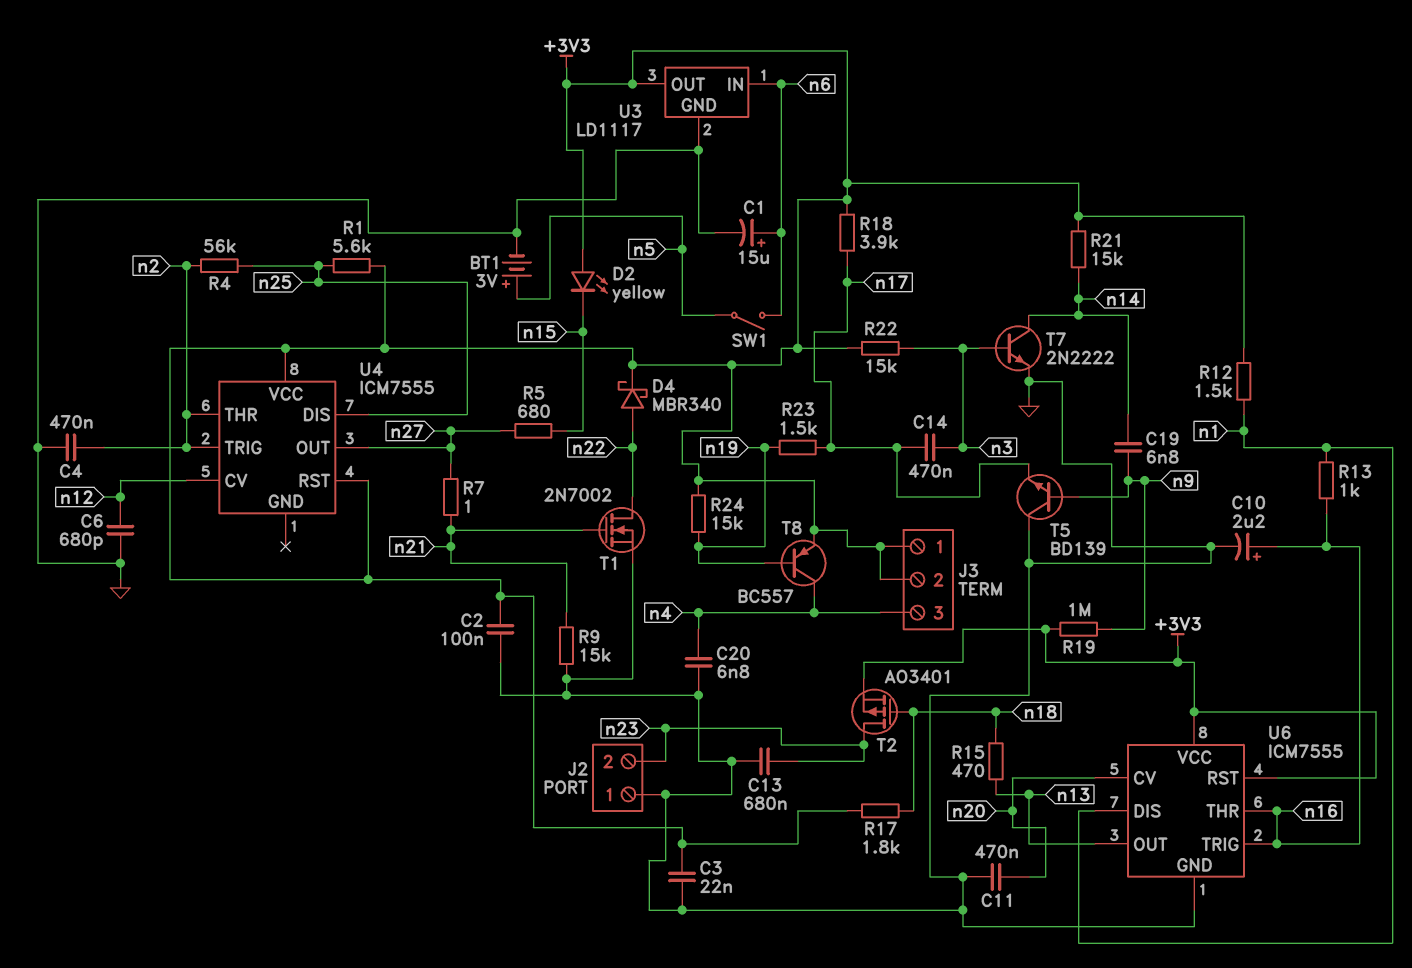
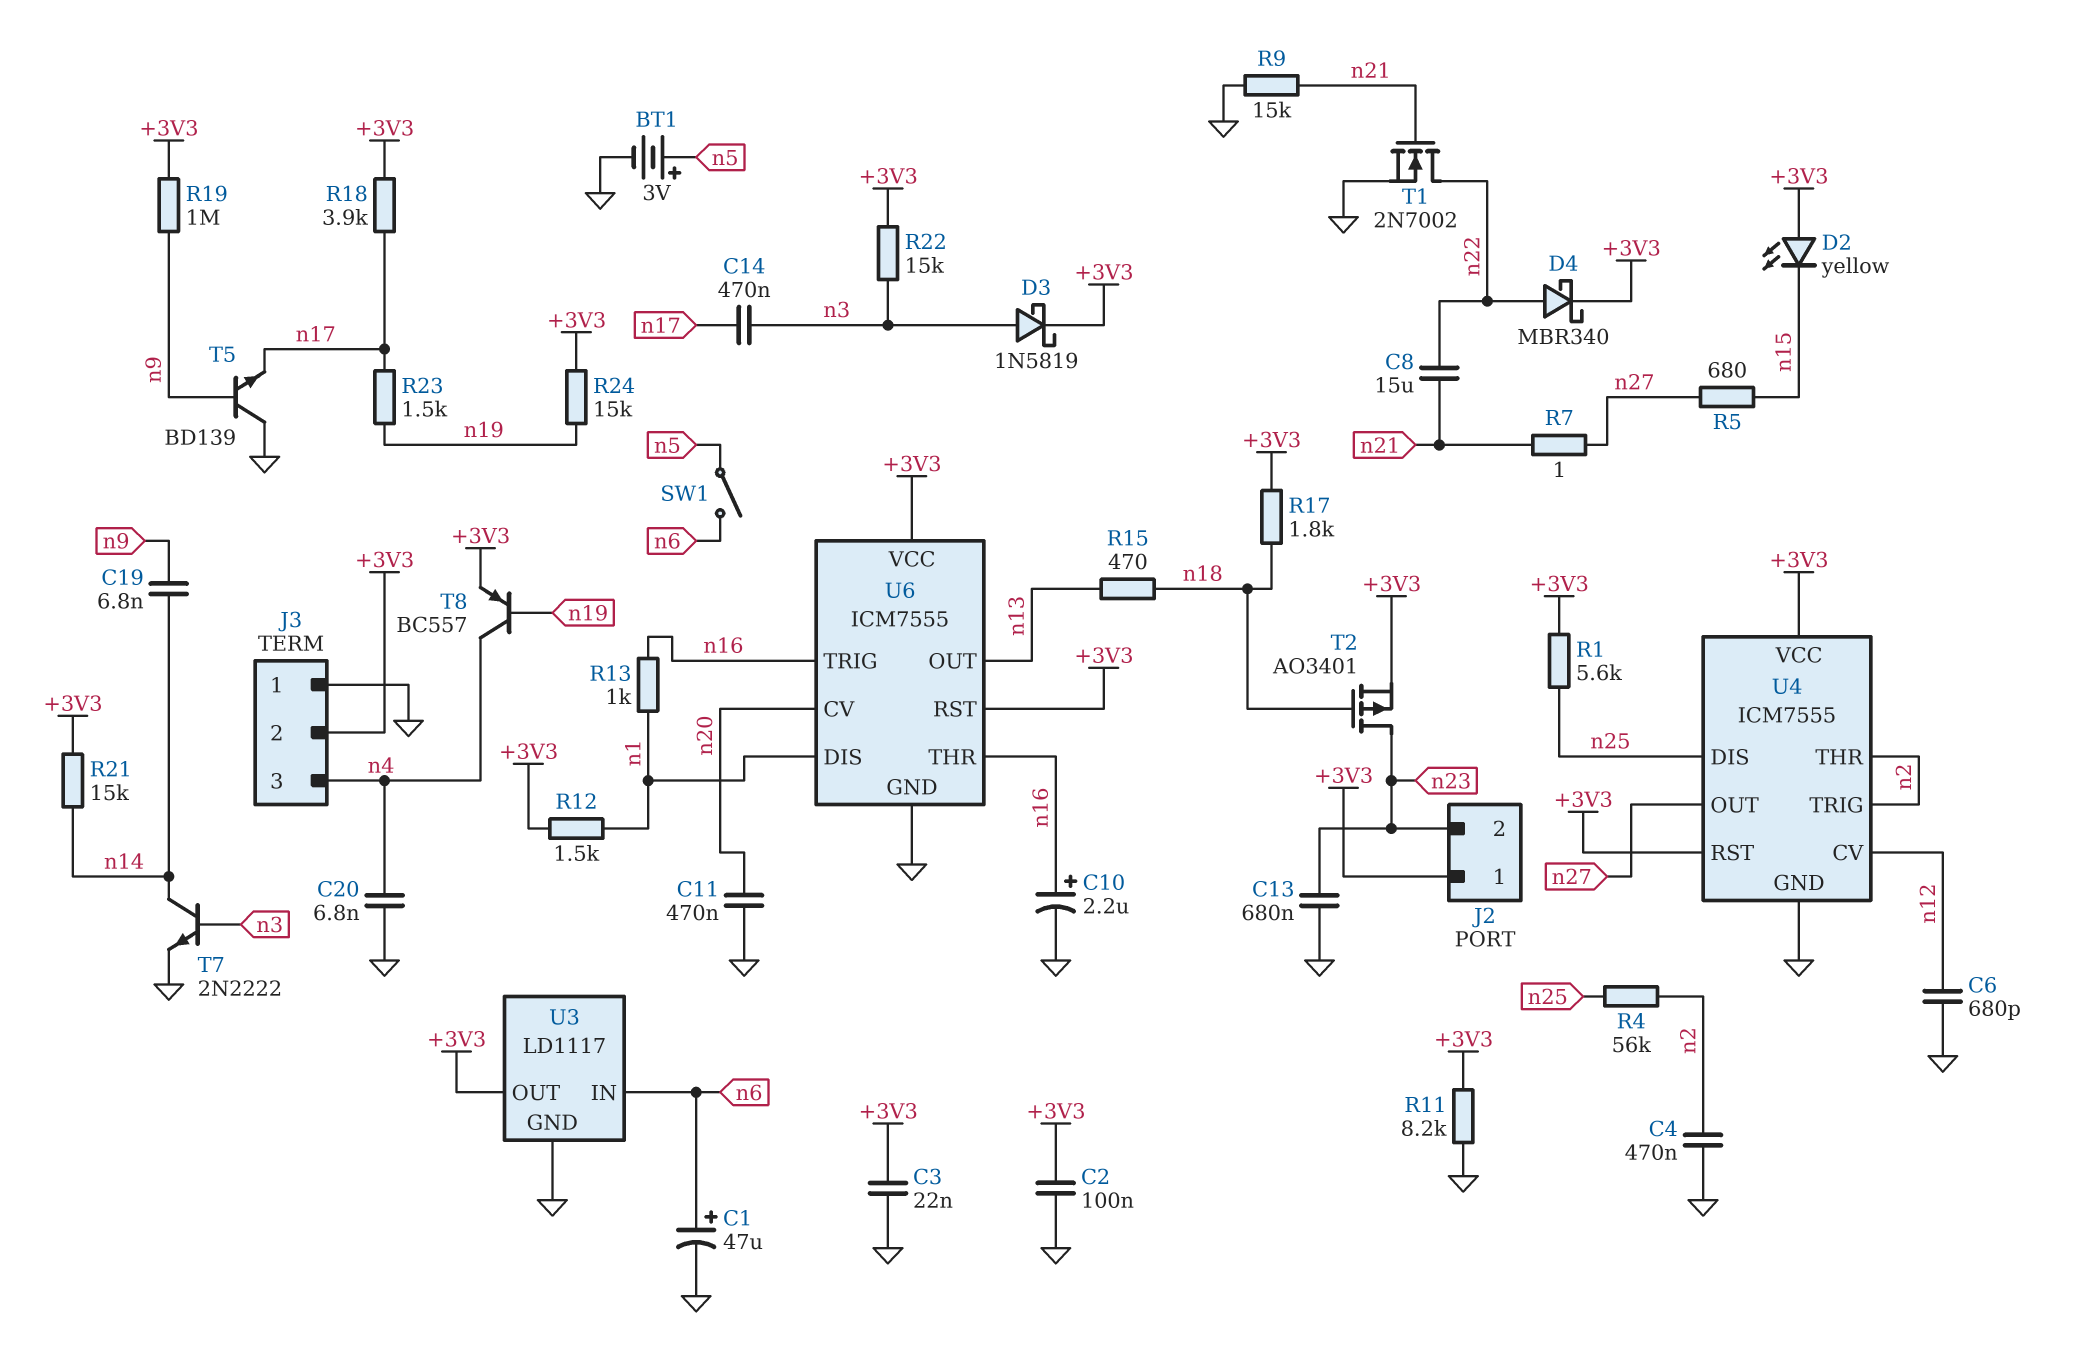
C1: 15uF (plus n6, minus GND) -> 47uF (plus n6, minus GND)
C8: none -> 15uF (n21, n22)
D3: none -> schottky 1N5819 (A n3, K +3V3)
J2 pin 1: GND -> +3V3
J3 pin 1: +3V3 -> GND
R11: none -> 8.2k (+3V3, GND)
U4 pin GND: none -> GND

